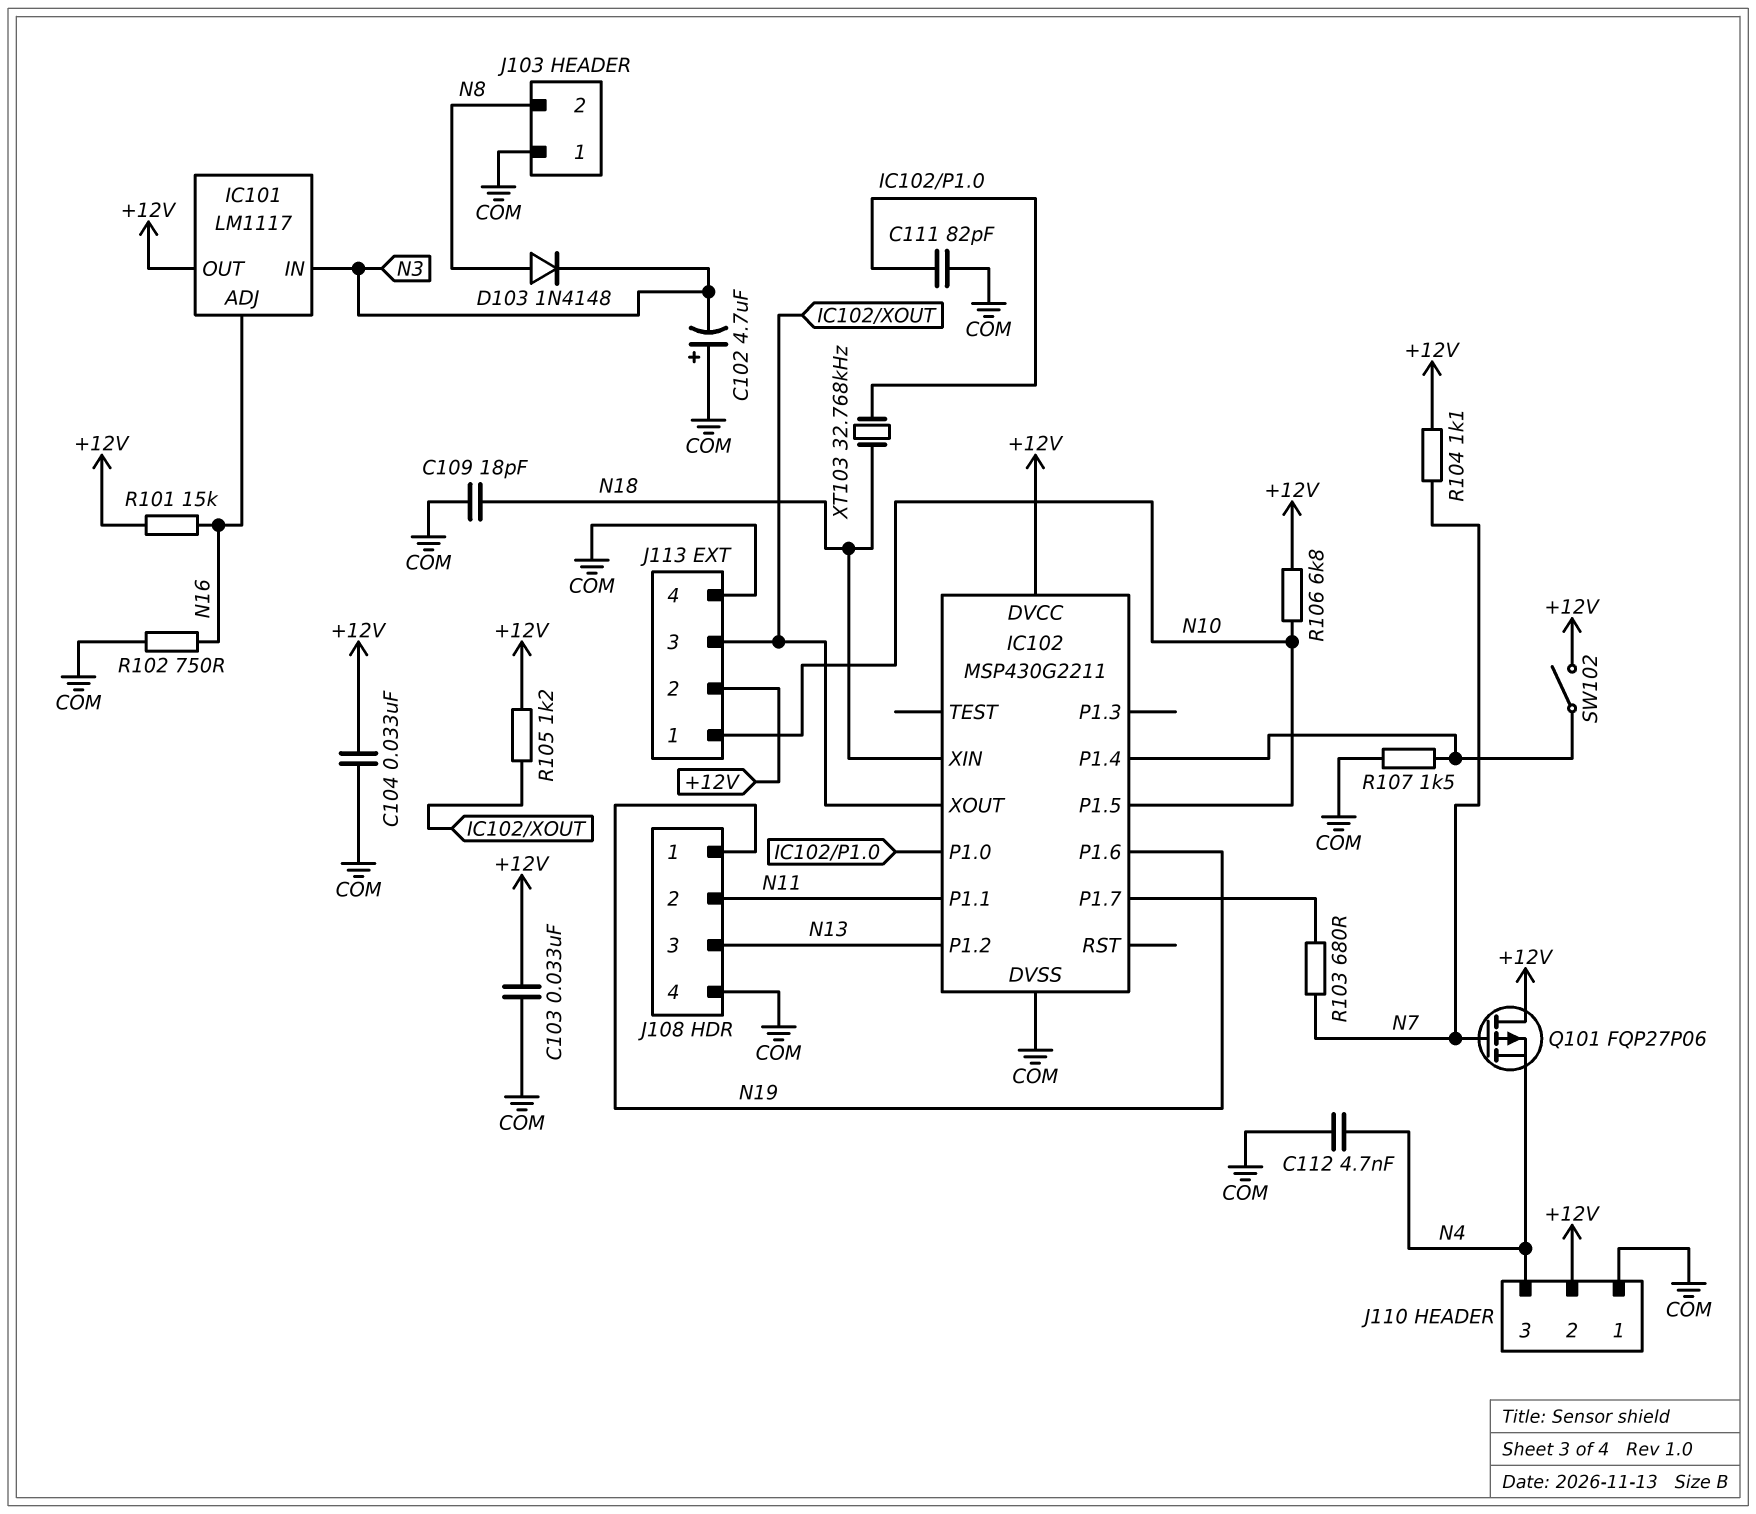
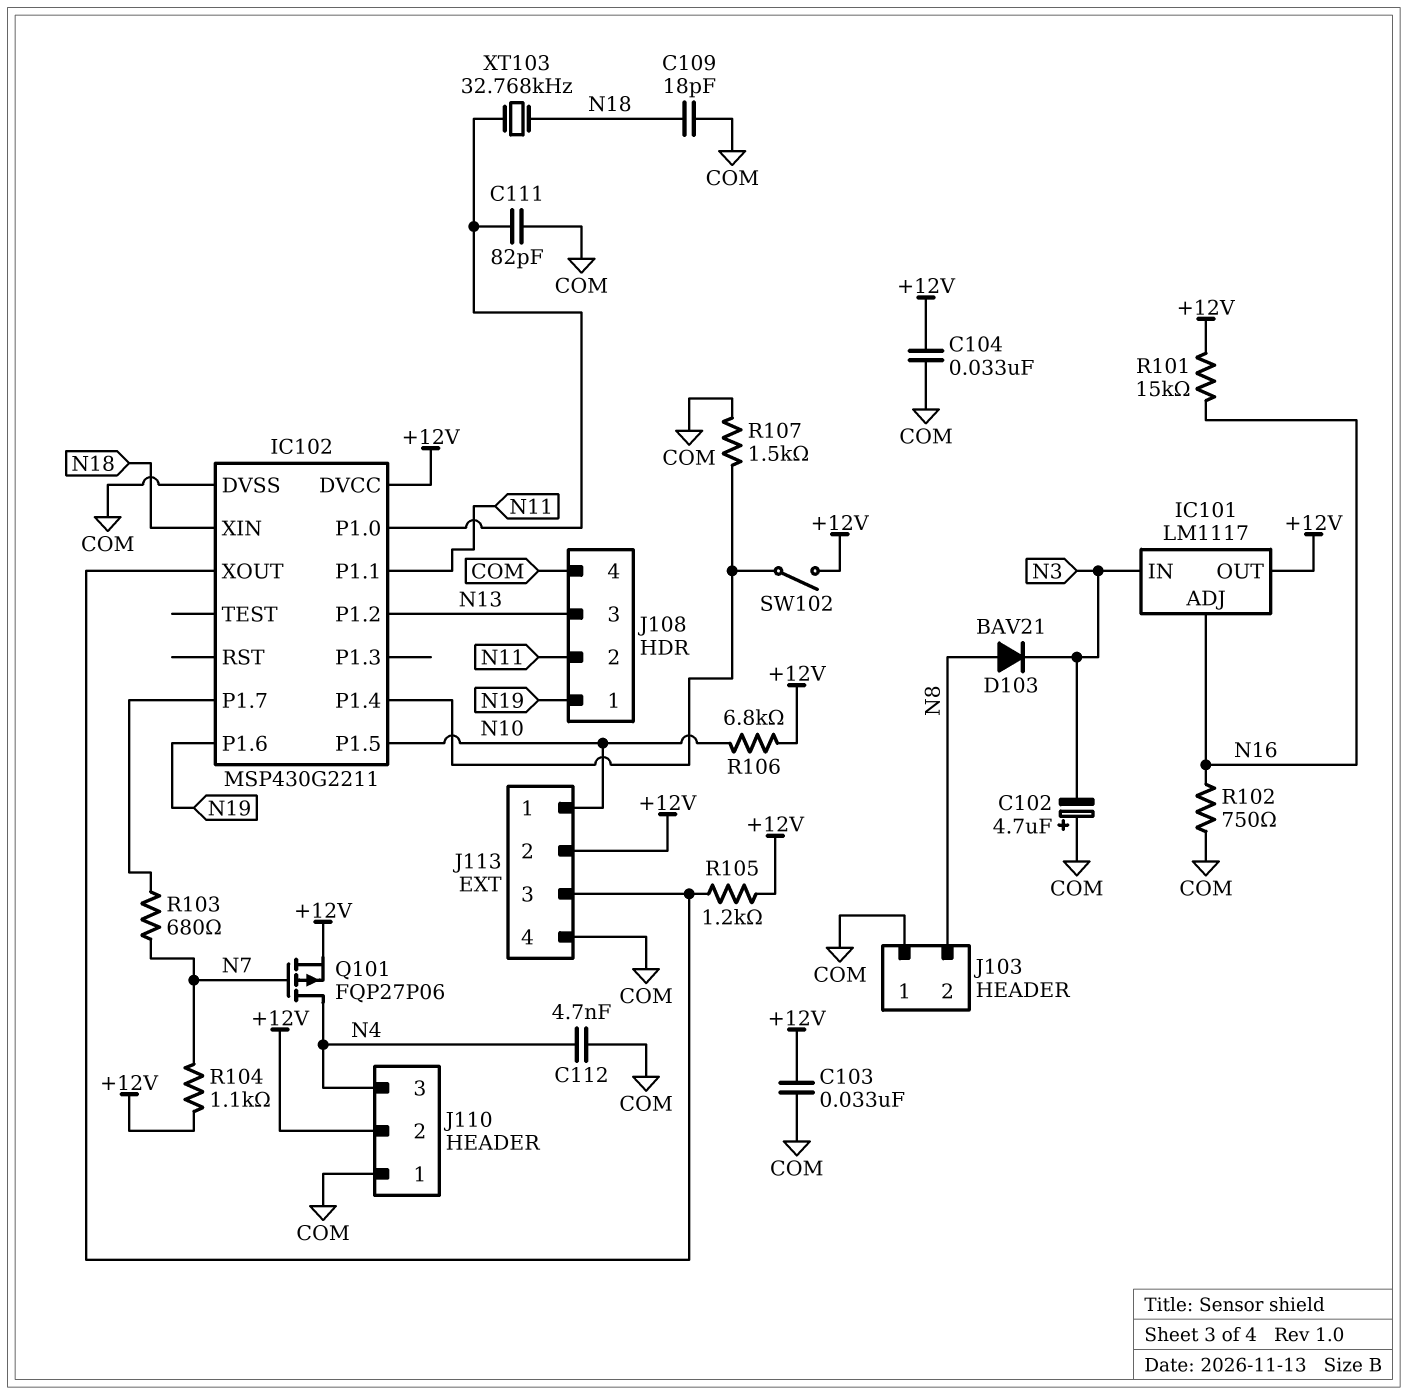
D103: diode 1N4148 (A N8, K N3) -> diode BAV21 (A N8, K N3)
Q101: PMOS FQP27P06 (G N7, D +12V, S N4) -> PMOS FQP27P06 (G N7, D N4, S +12V)

